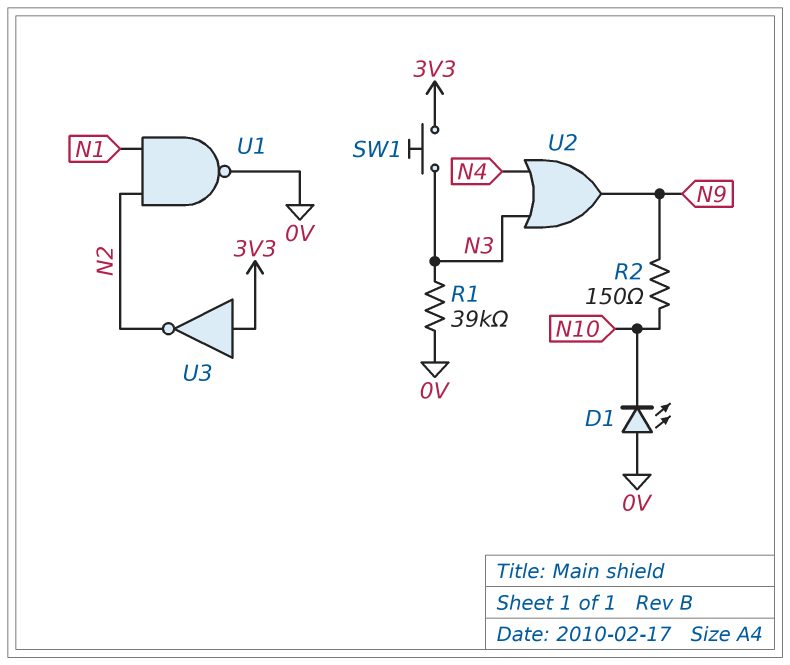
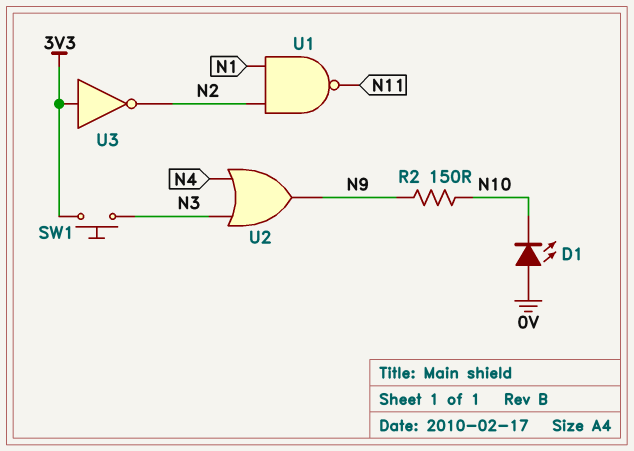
R1: 39k (0V, N3) -> none
U1: NAND (in N1, in N2, out 0V) -> NAND (in N1, in N2, out N11)

